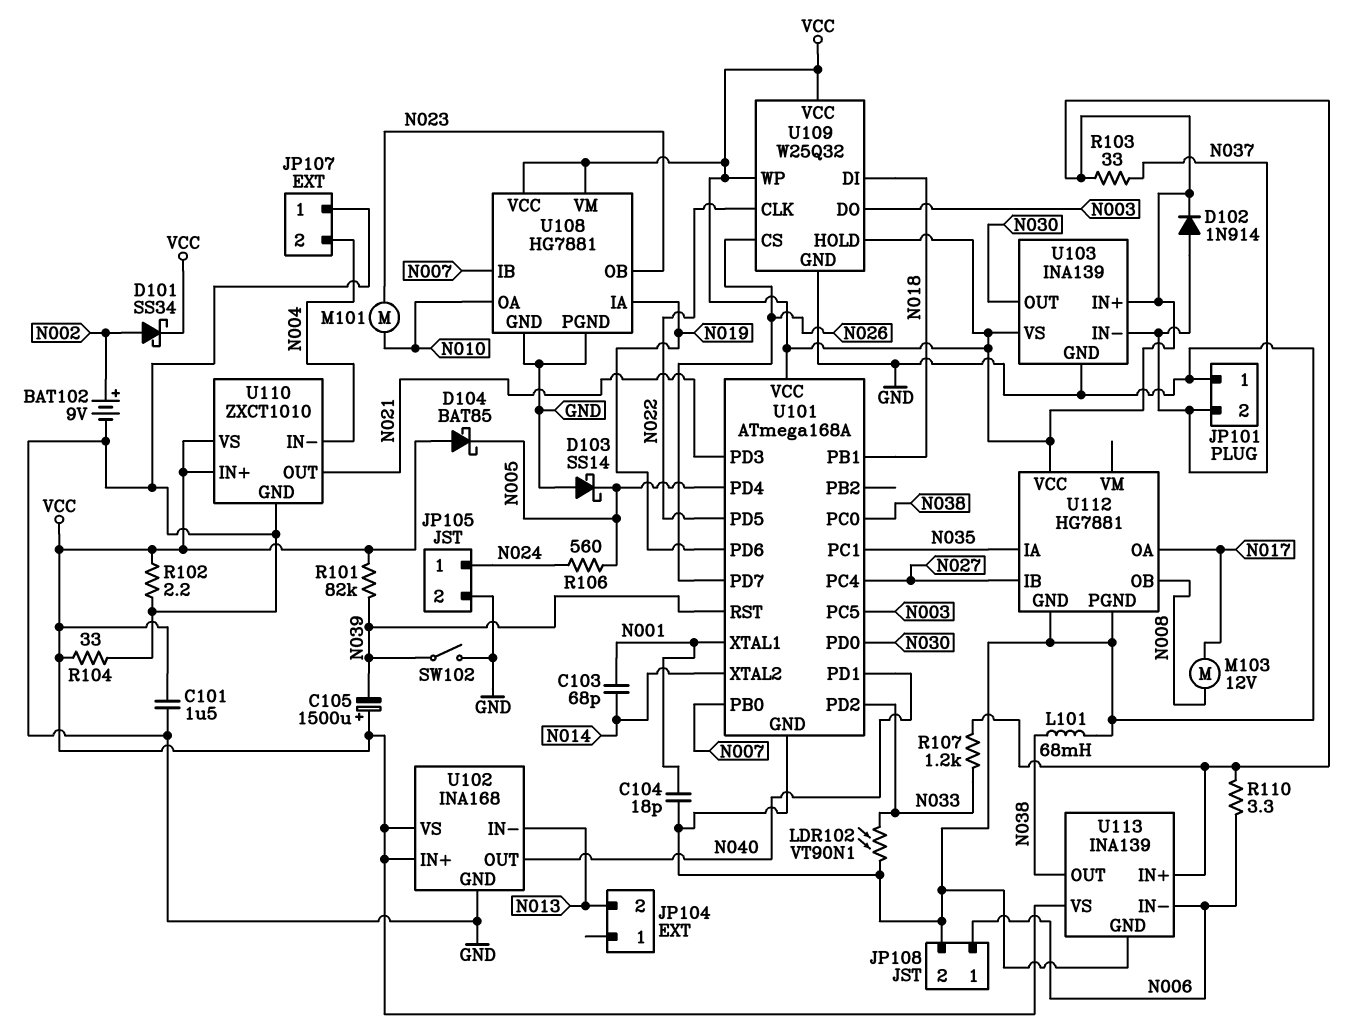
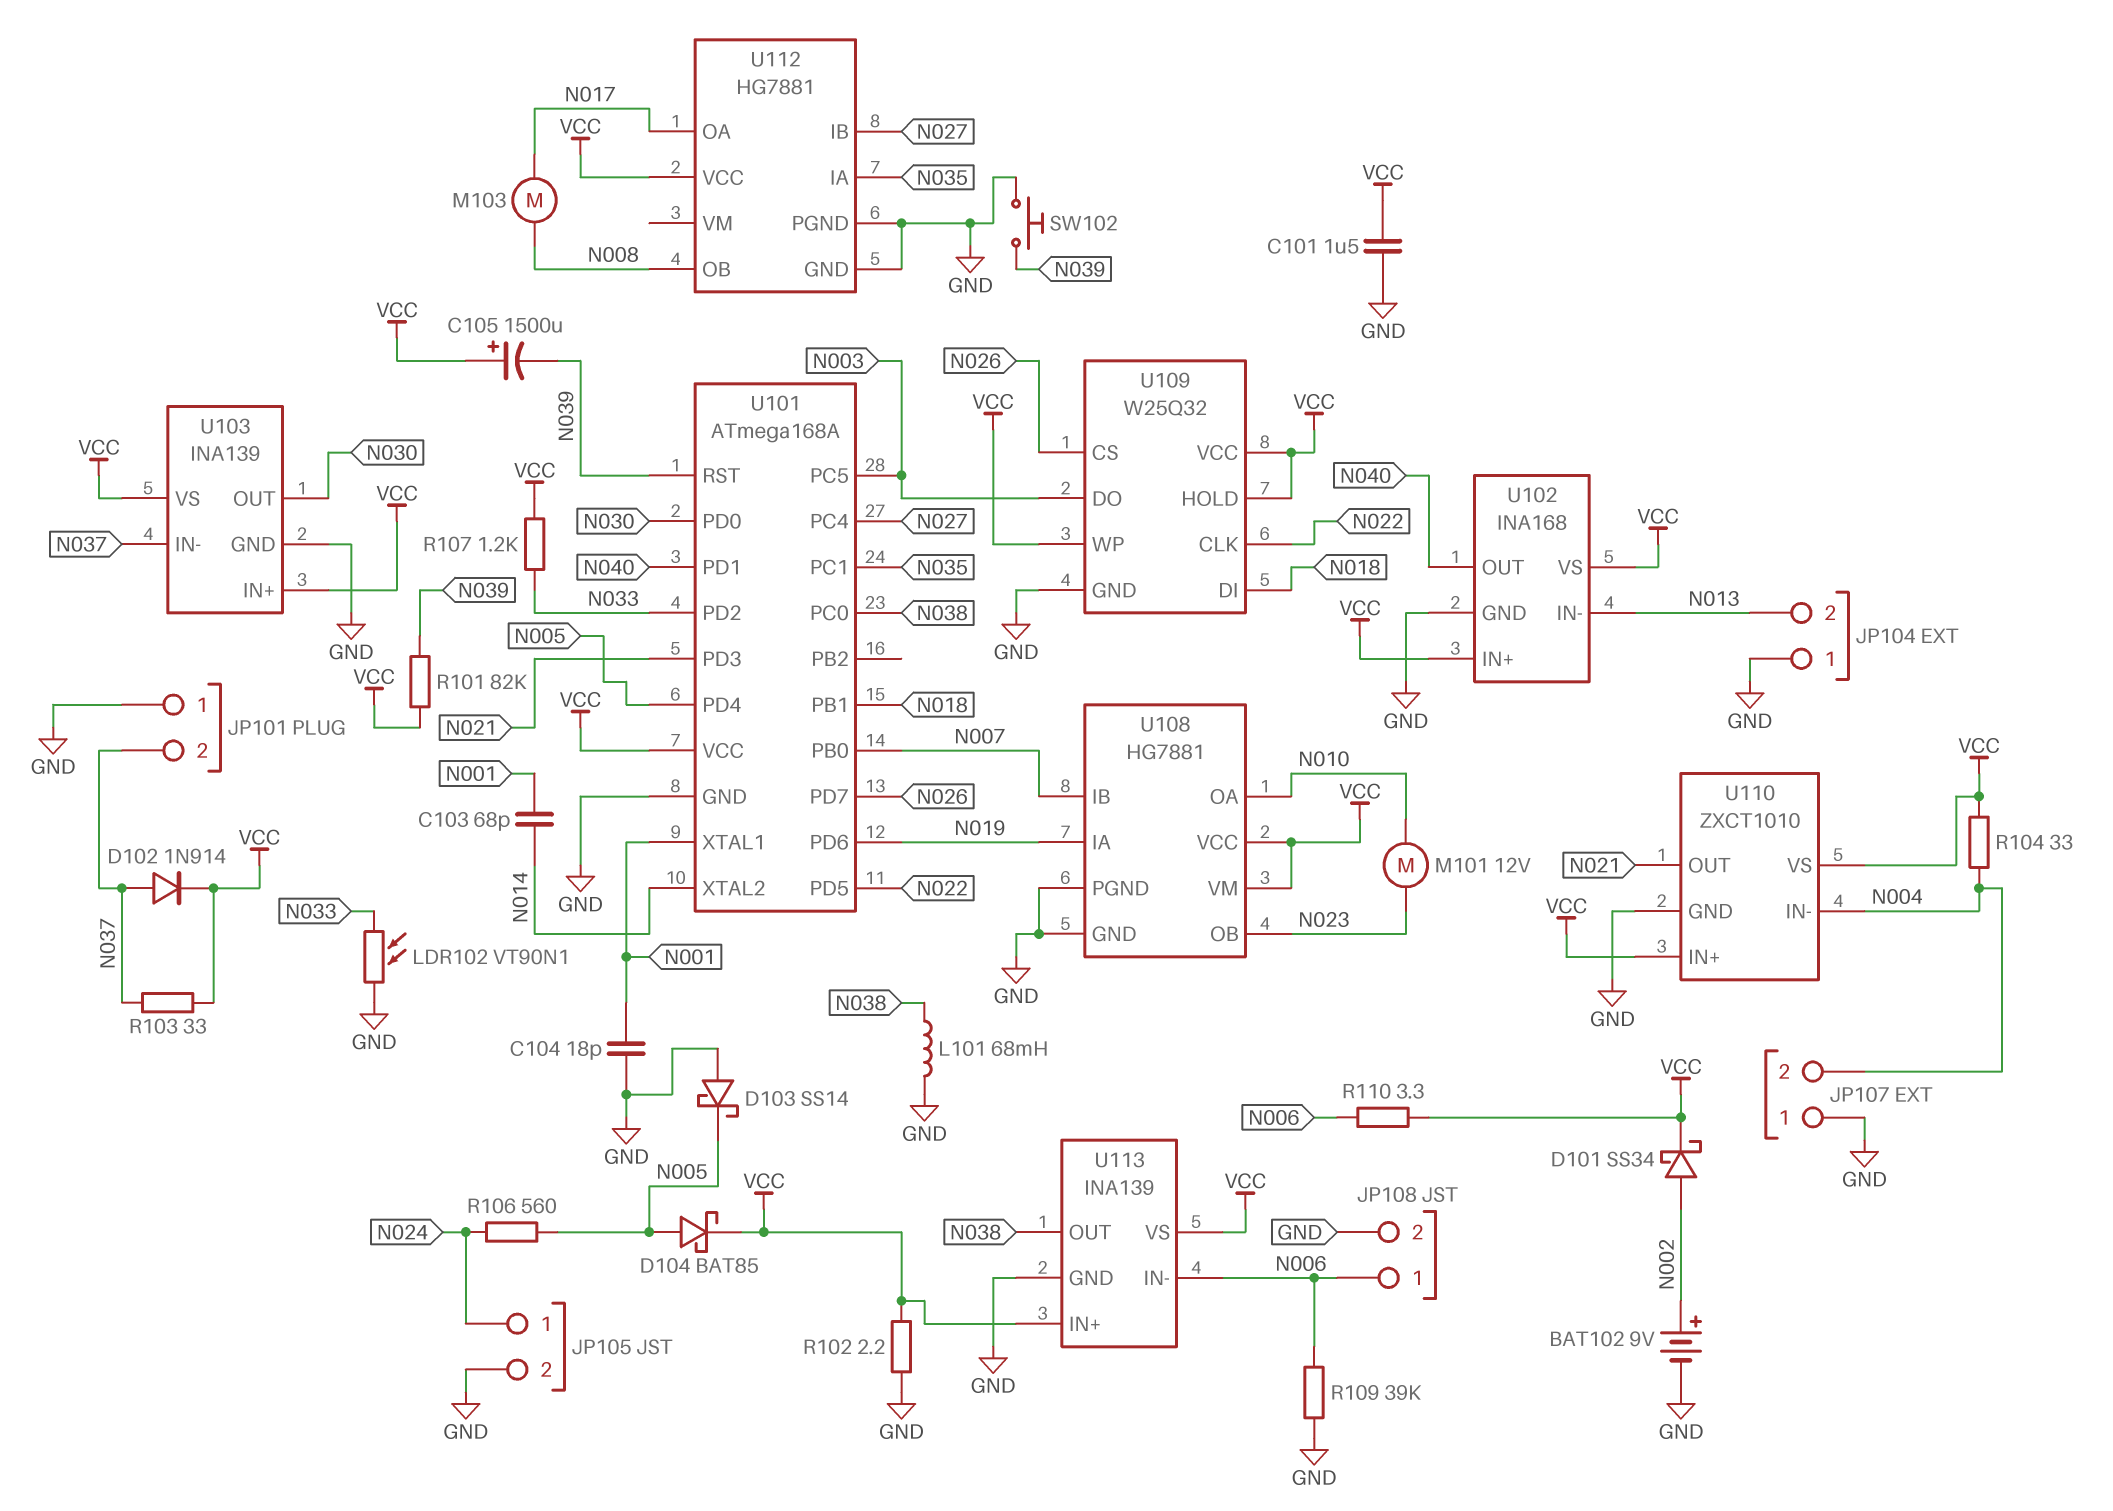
D104: schottky BAT85 (A VCC, K N005) -> schottky BAT85 (A N005, K VCC)
JP104 pin 1: none -> GND
M101: motor (N010, N023) -> motor 12V (N010, N023)
M103: motor 12V (N008, N017) -> motor (N008, N017)
R104: 33 (GND, VCC) -> 33 (N004, VCC)
R109: none -> 39k (GND, N006)
SW102: switch (GND, N039) -> button (GND, N039)

